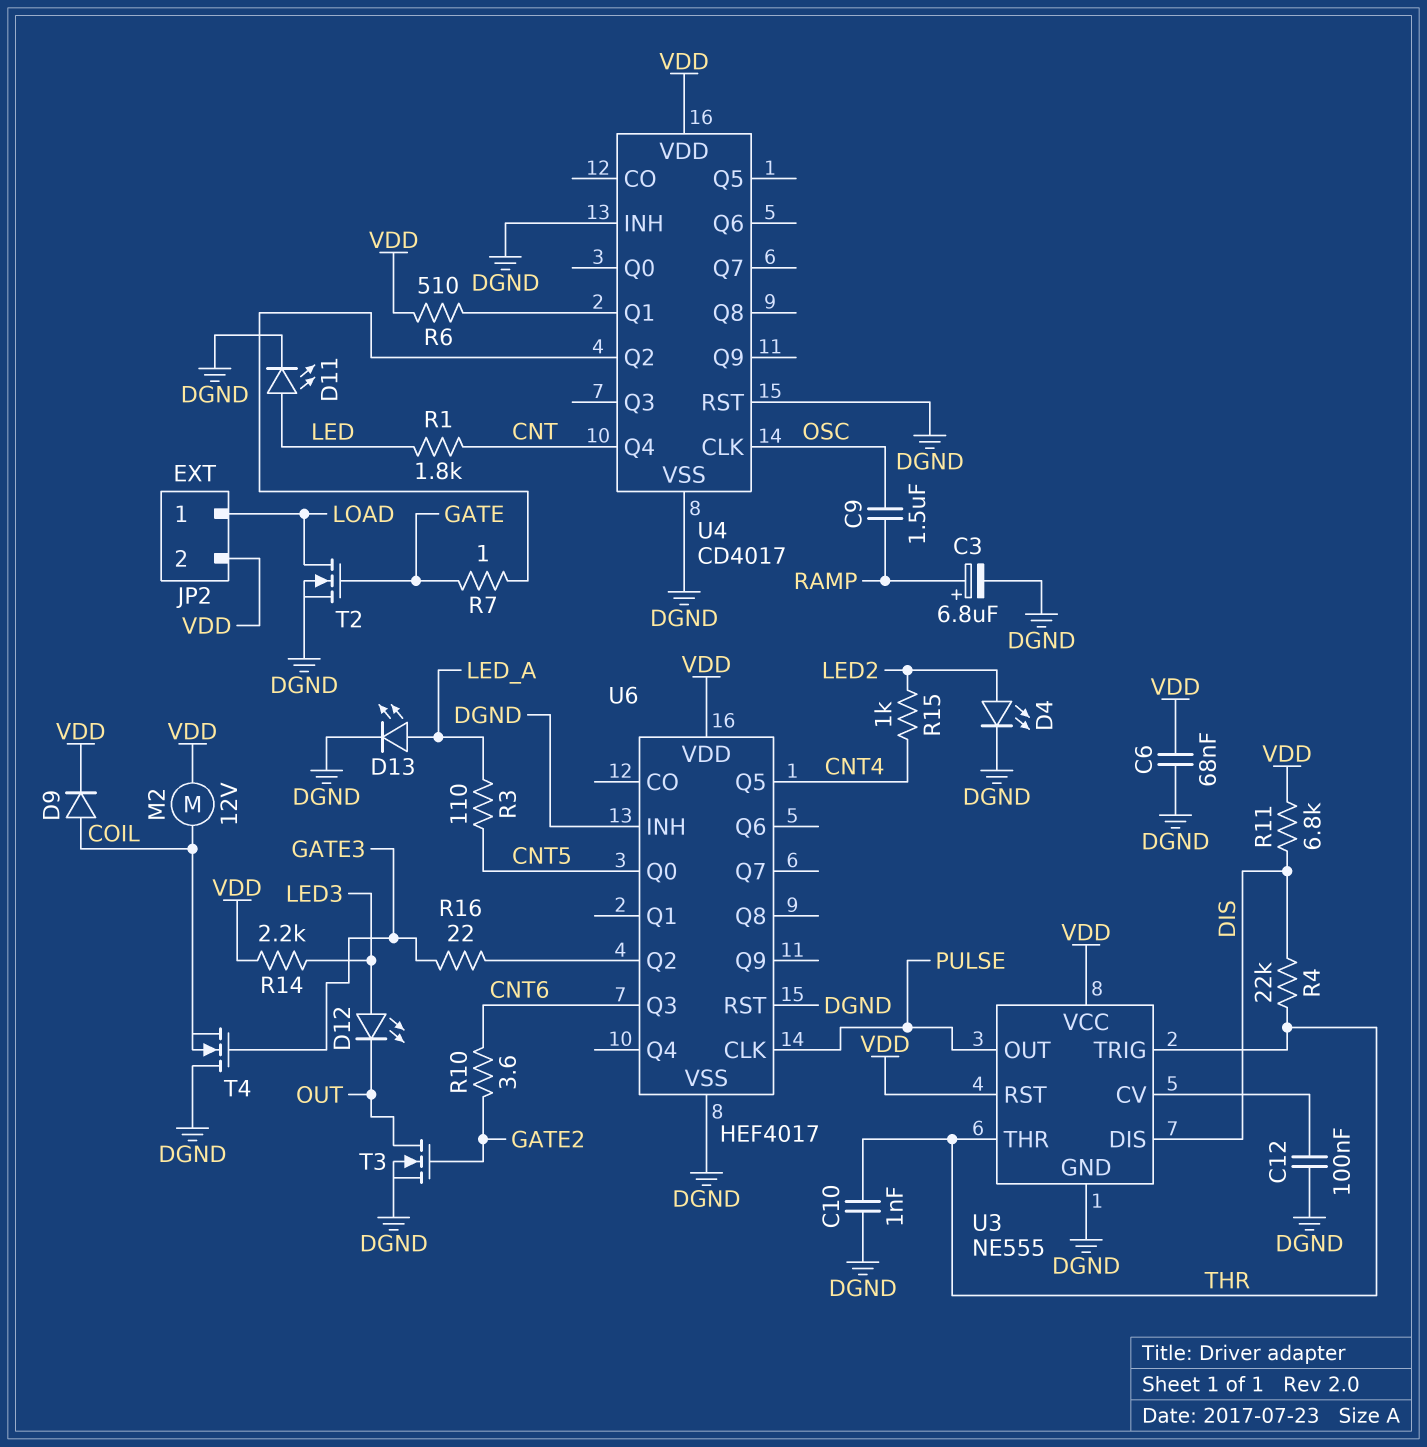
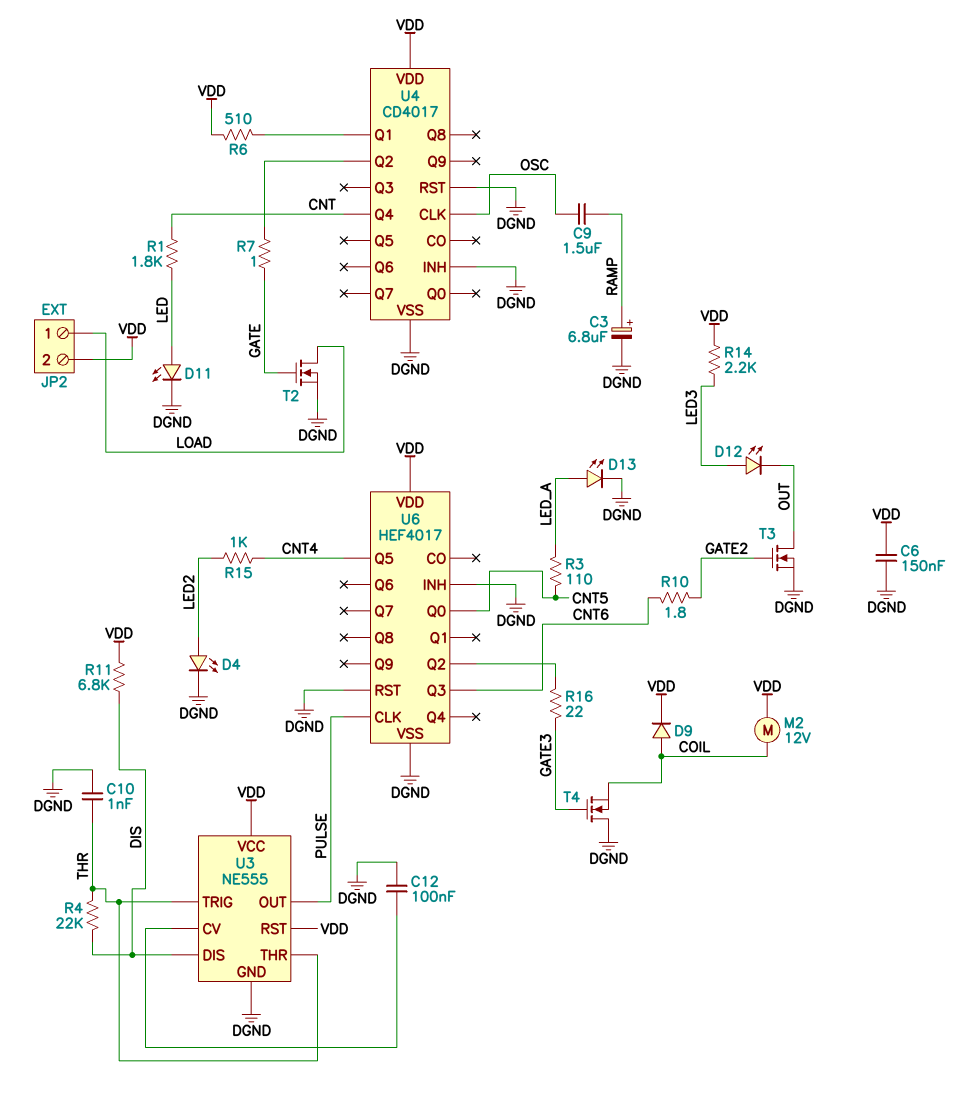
C6: 68nF (DGND, VDD) -> 150nF (DGND, VDD)
R10: 3.6 (CNT6, GATE2) -> 1.8 (CNT6, GATE2)

